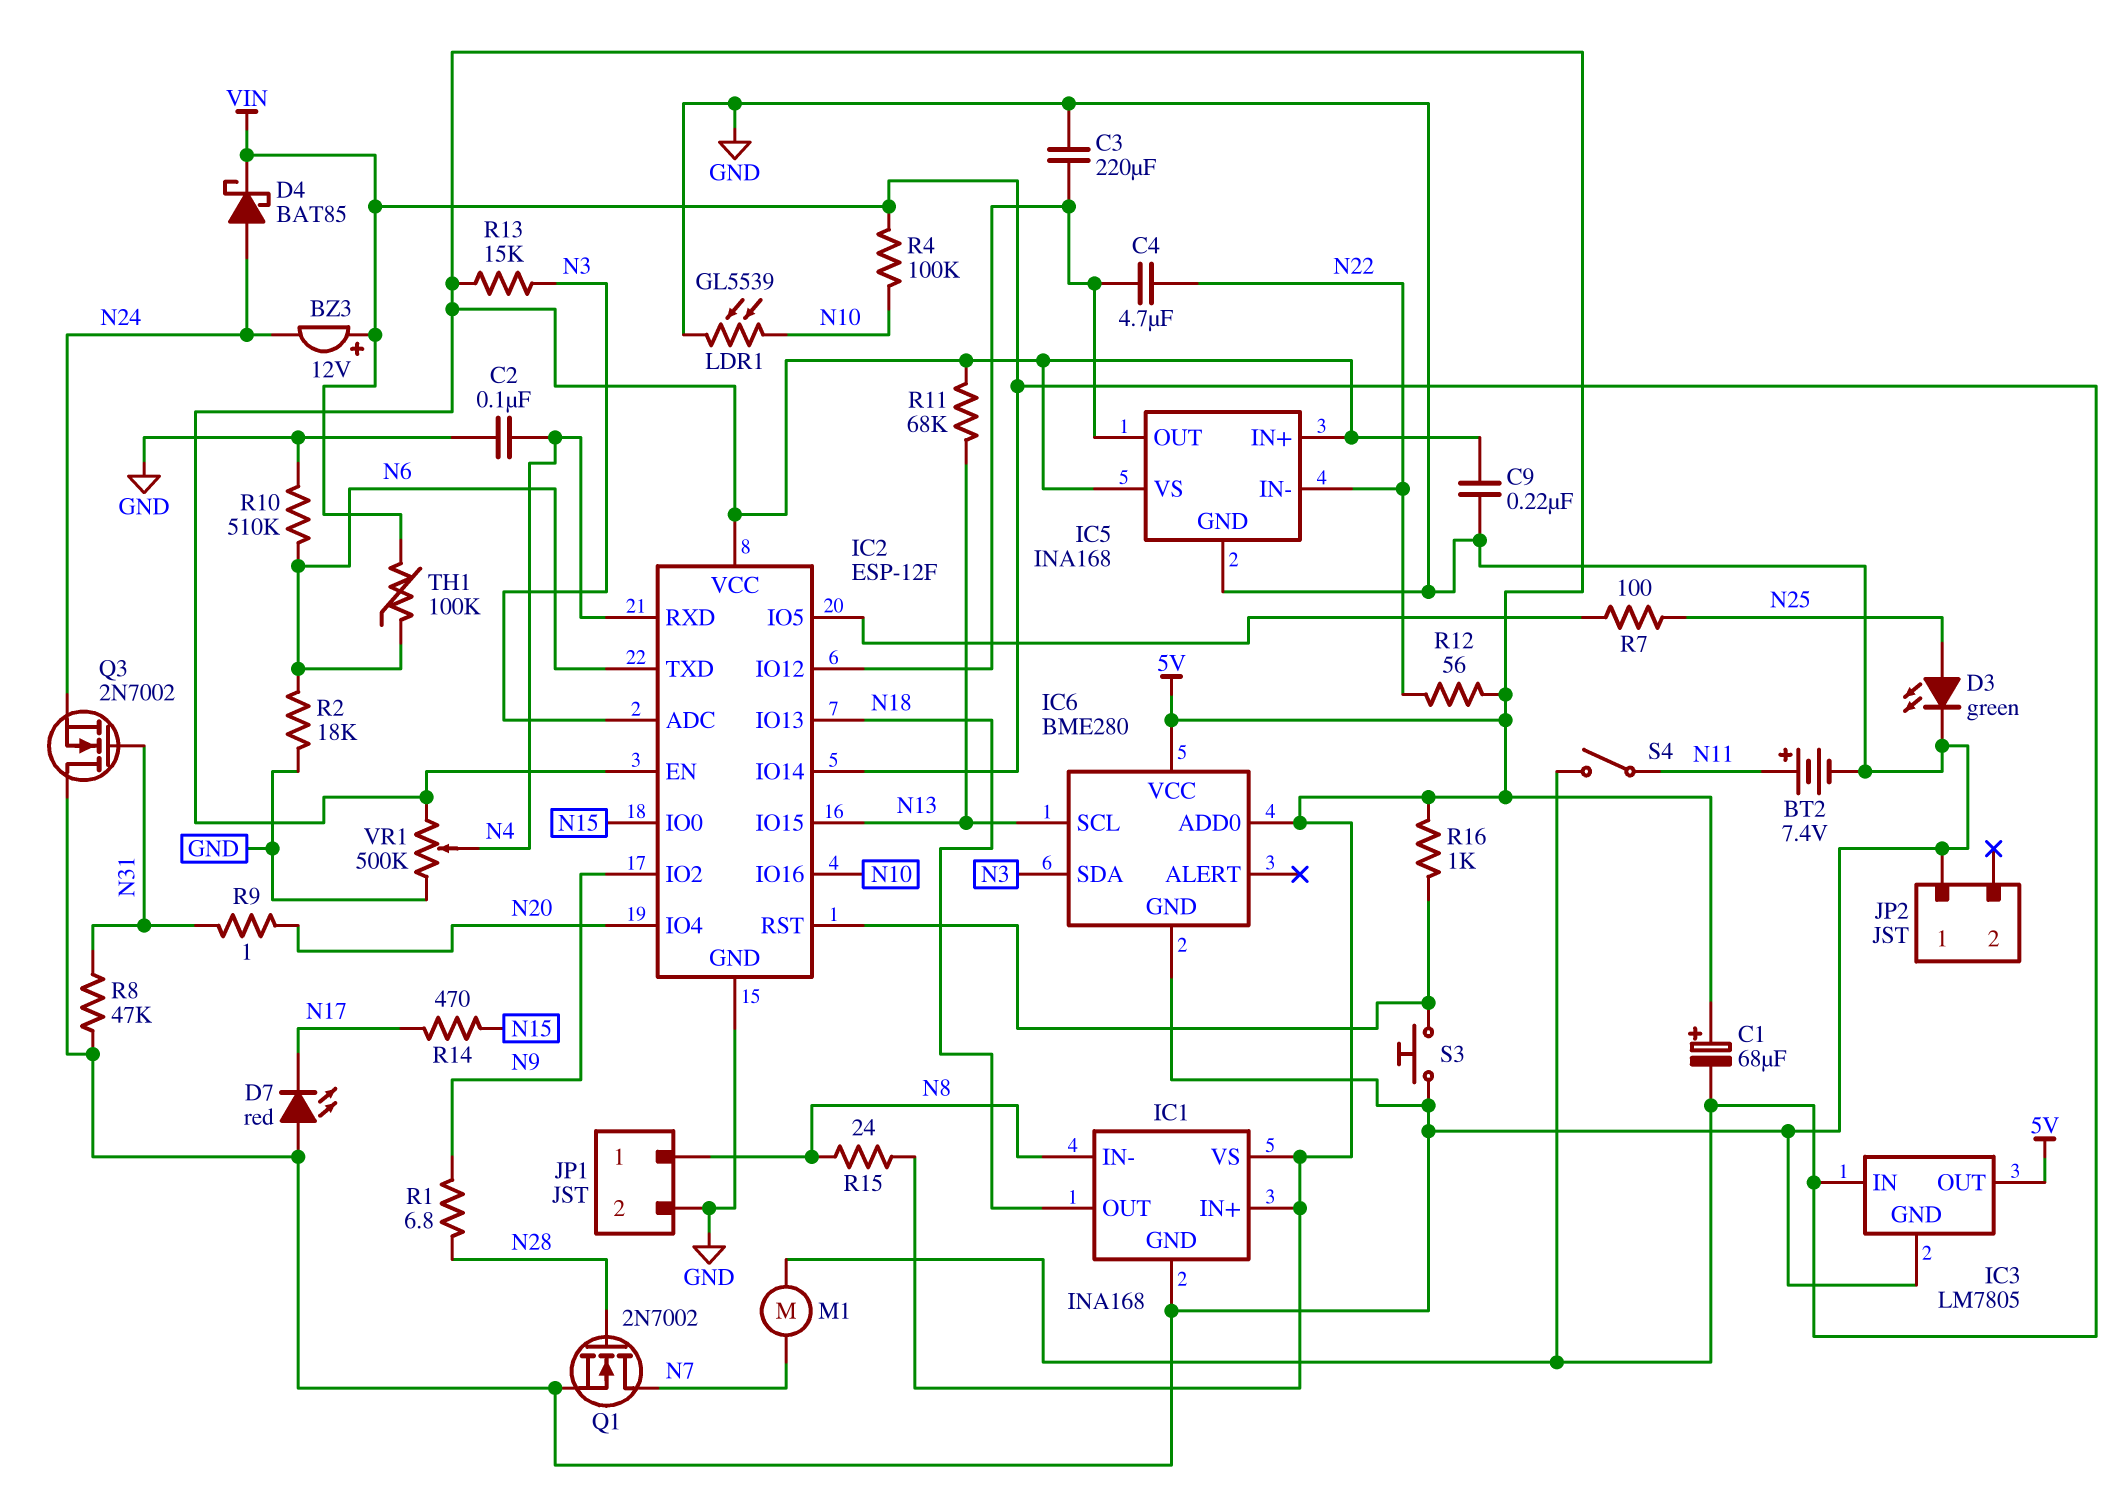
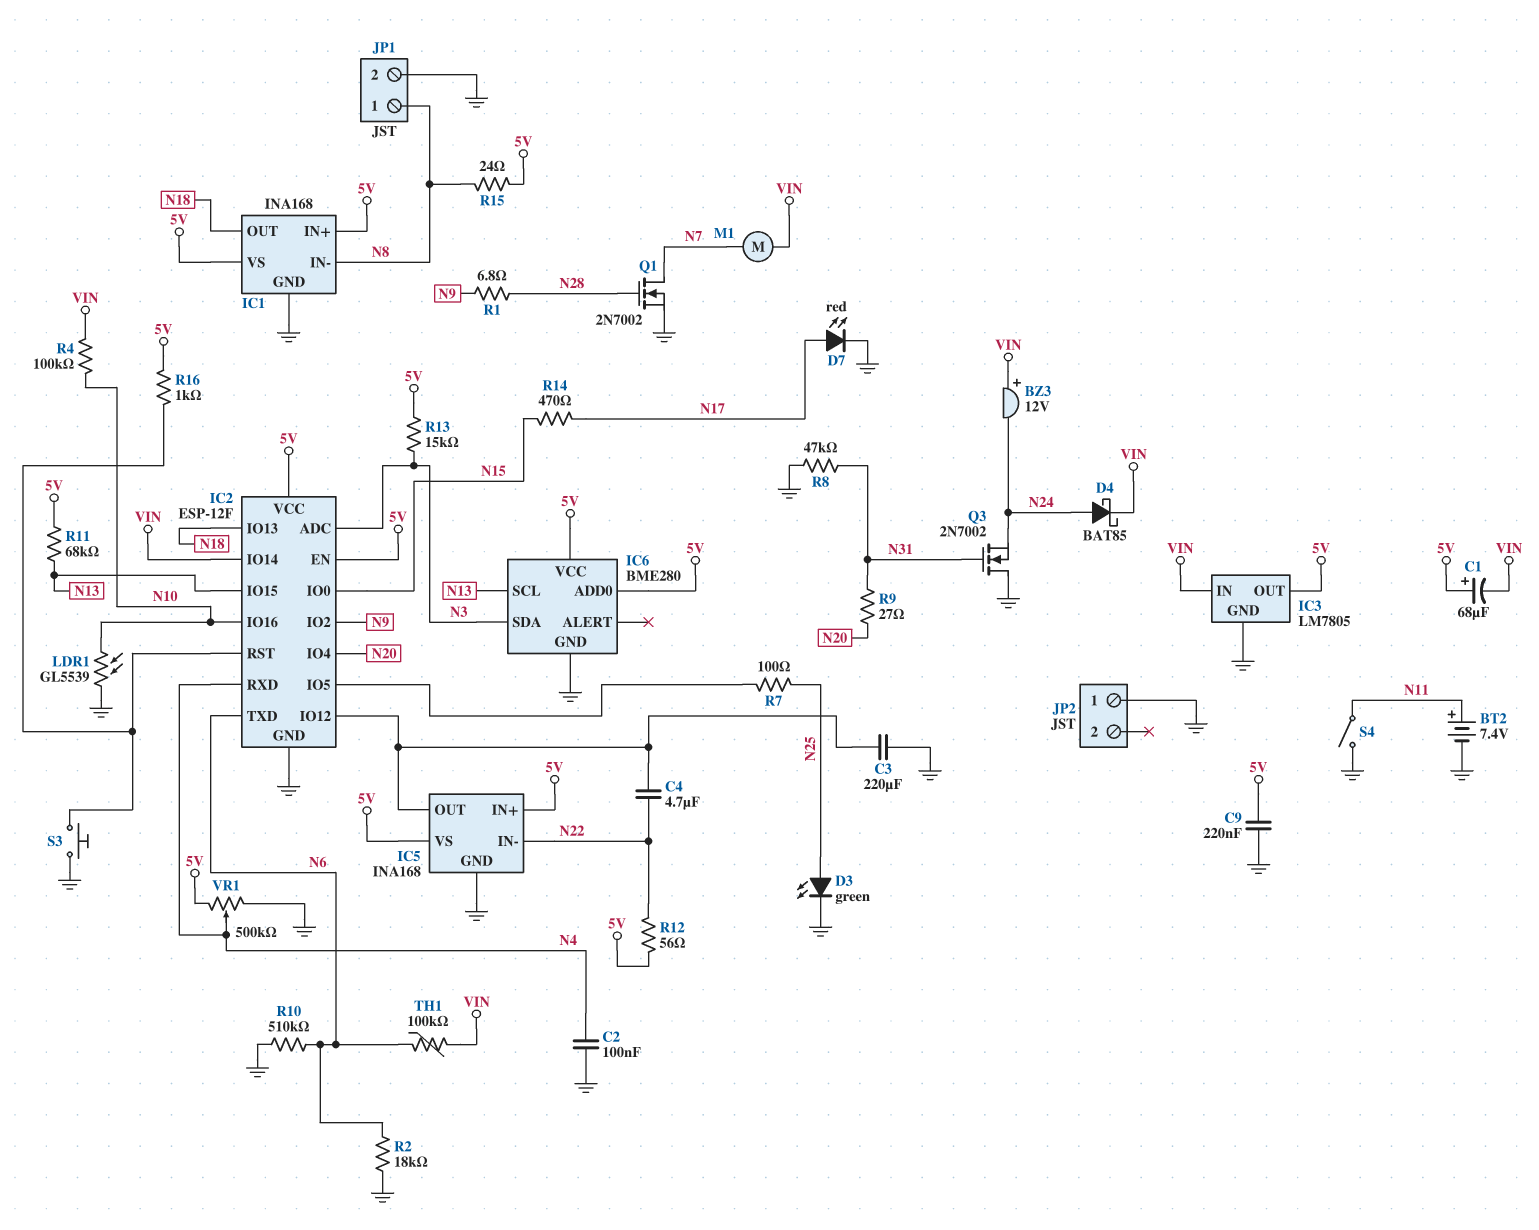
D7: LED red (A GND, K N17) -> LED red (A N17, K GND)
R9: 1 (N20, N31) -> 27 (N20, N31)
S4: switch (N11, VIN) -> switch (GND, N11)

